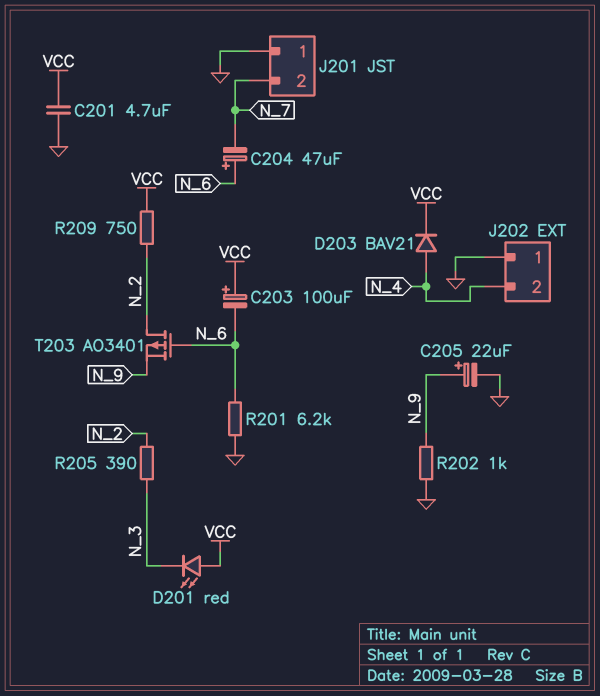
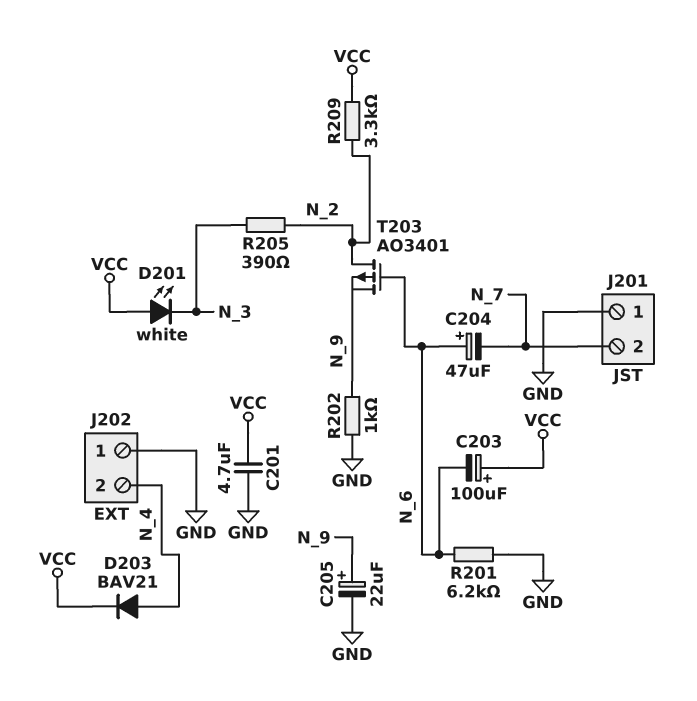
D201: LED red (A VCC, K N_3) -> LED white (A VCC, K N_3)
R209: 750 (N_2, VCC) -> 3.3k (N_2, VCC)

